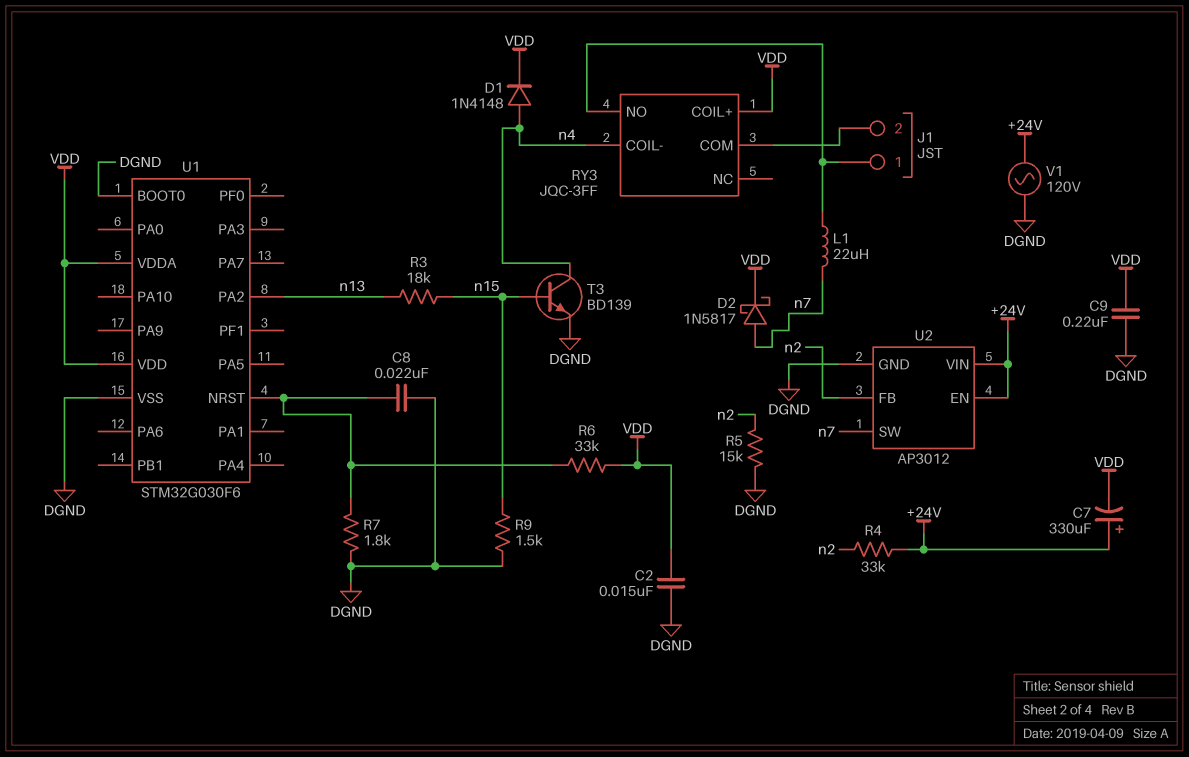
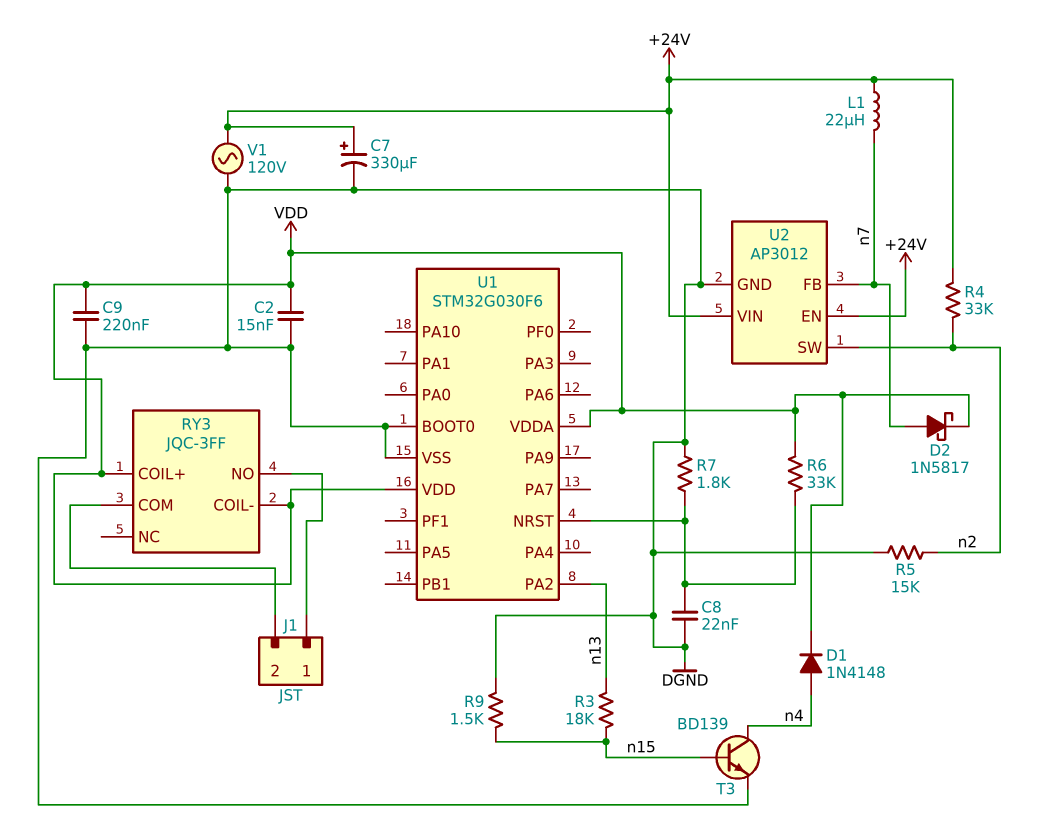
C7: 330uF (plus +24V, minus VDD) -> 330uF (plus +24V, minus DGND)
L1: 22uH (J1/1, n7) -> 22uH (+24V, n7)
RY3 pin COIL-: n4 -> VDD
U2 pin FB: n2 -> n7
U2 pin SW: n7 -> n2

